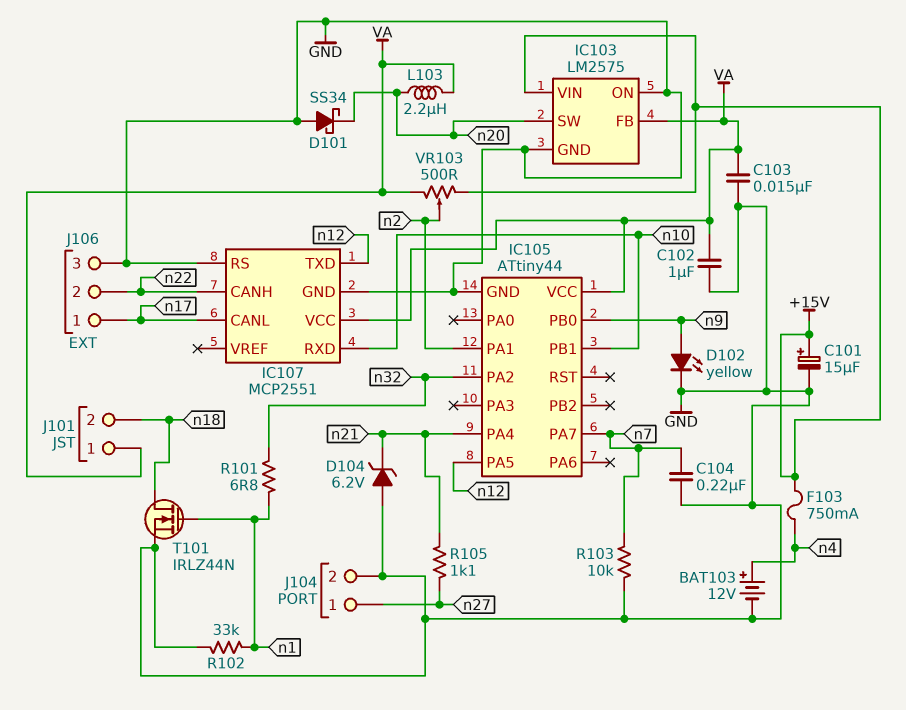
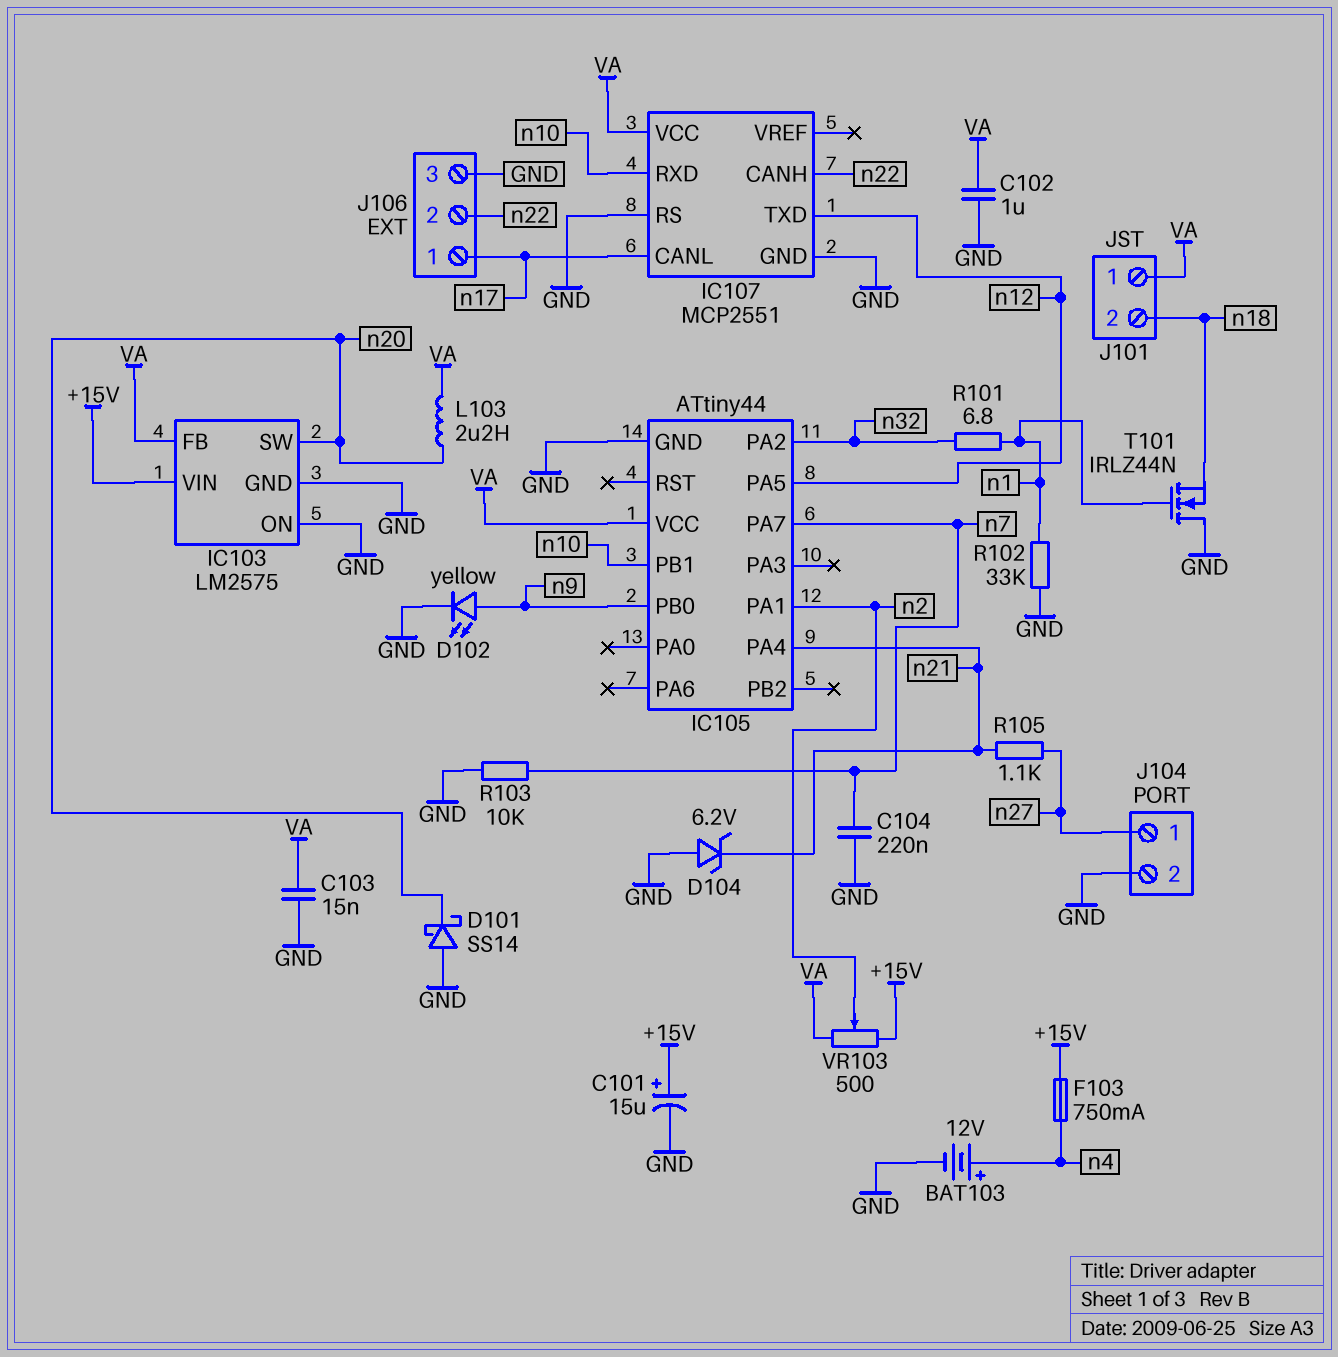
D101: schottky SS34 (A GND, K n20) -> schottky SS14 (A GND, K n20)
T101: NMOS IRLZ44N (G n1, D n18, S GND) -> NMOS IRLZ44N (G n1, D GND, S n18)

